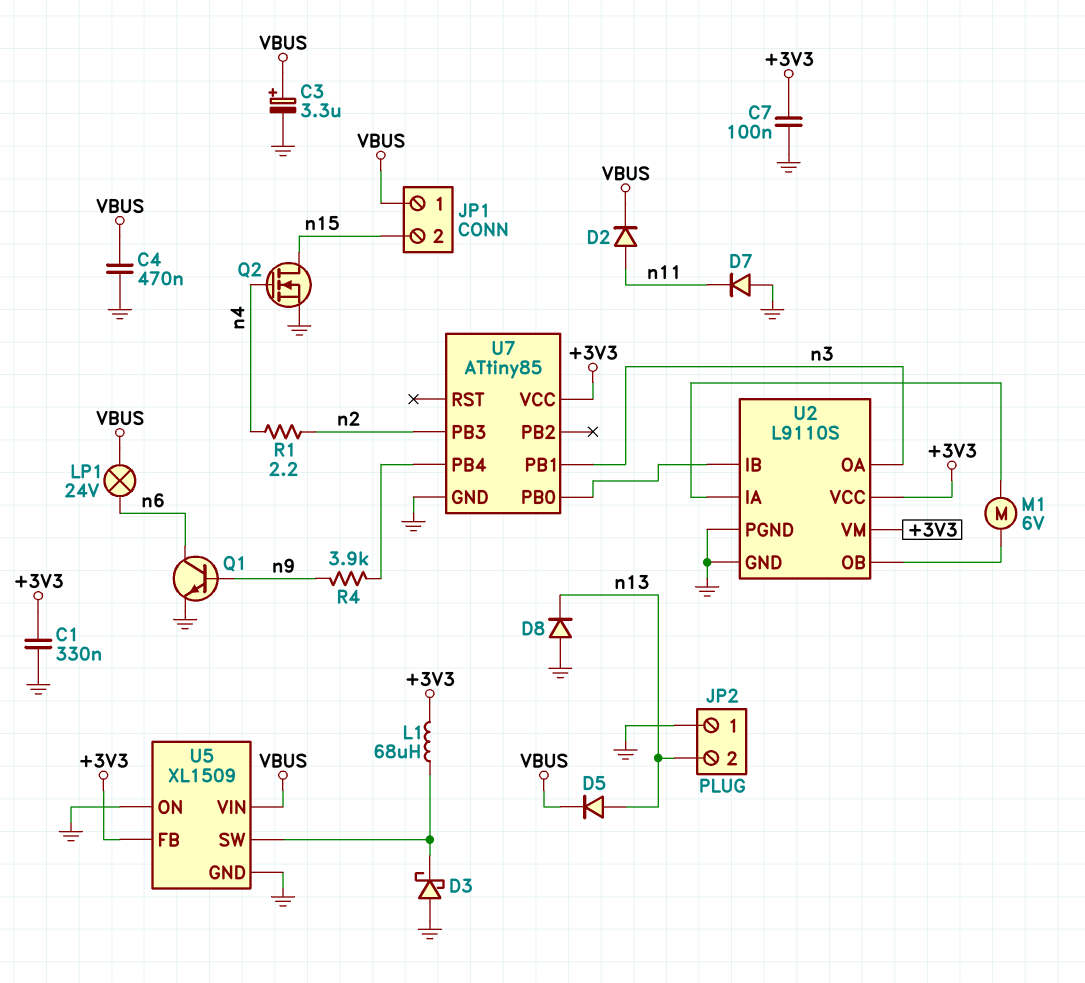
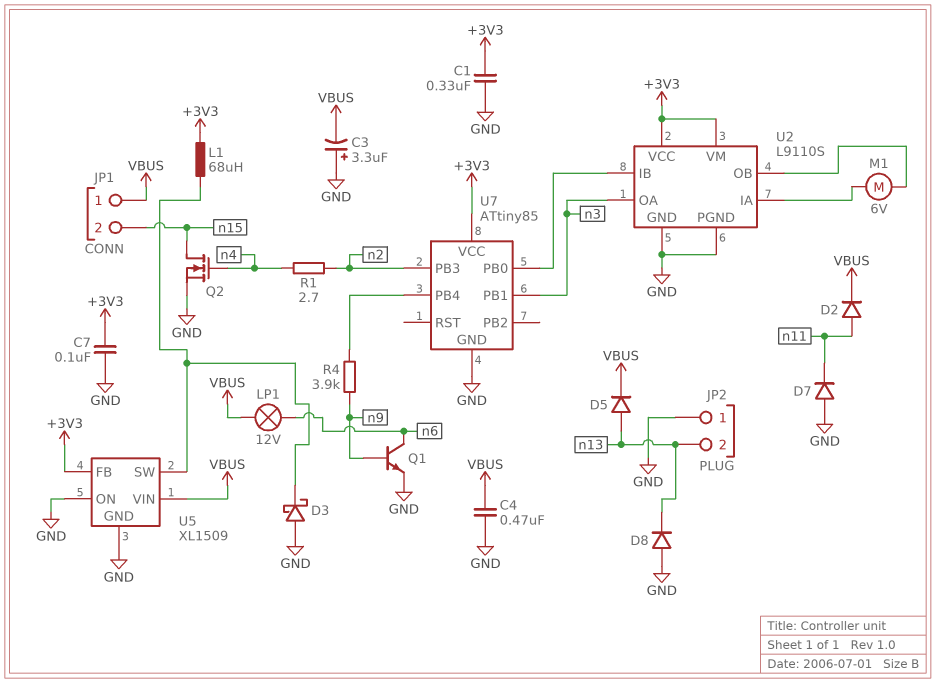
C3: 3.3uF (plus VBUS, minus GND) -> 3.3uF (plus GND, minus VBUS)
LP1: lamp 24V (VBUS, n6) -> lamp 12V (VBUS, n6)
R1: 2.2 (n2, n4) -> 2.7 (n2, n4)

